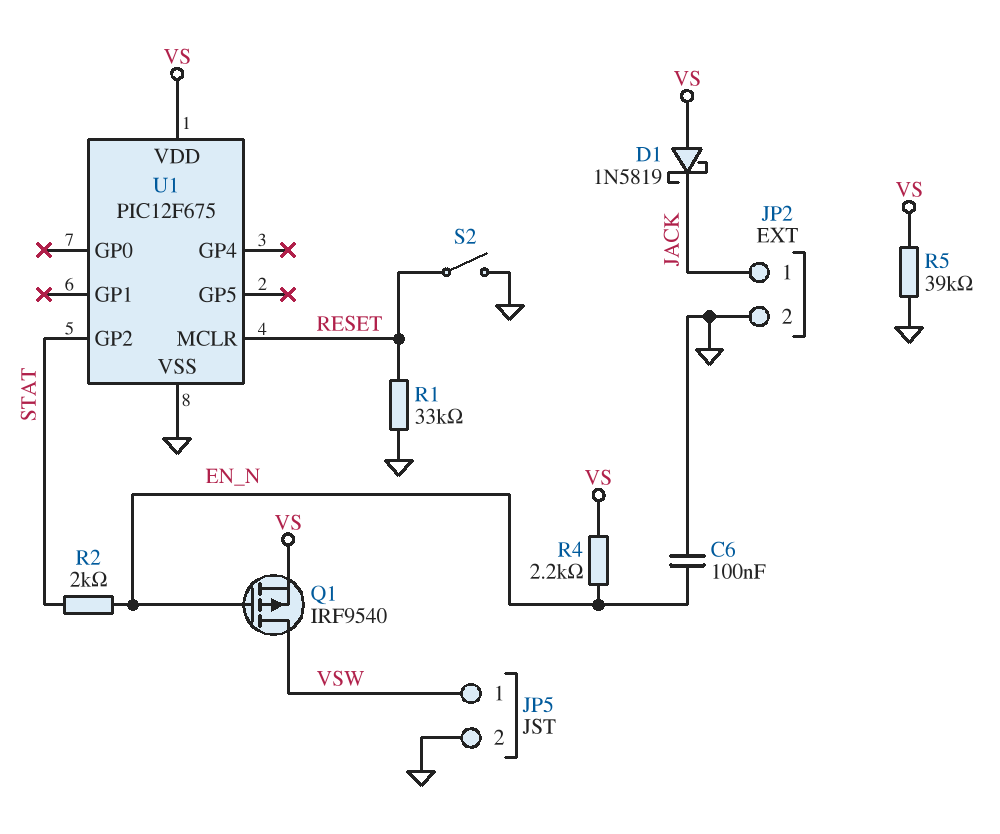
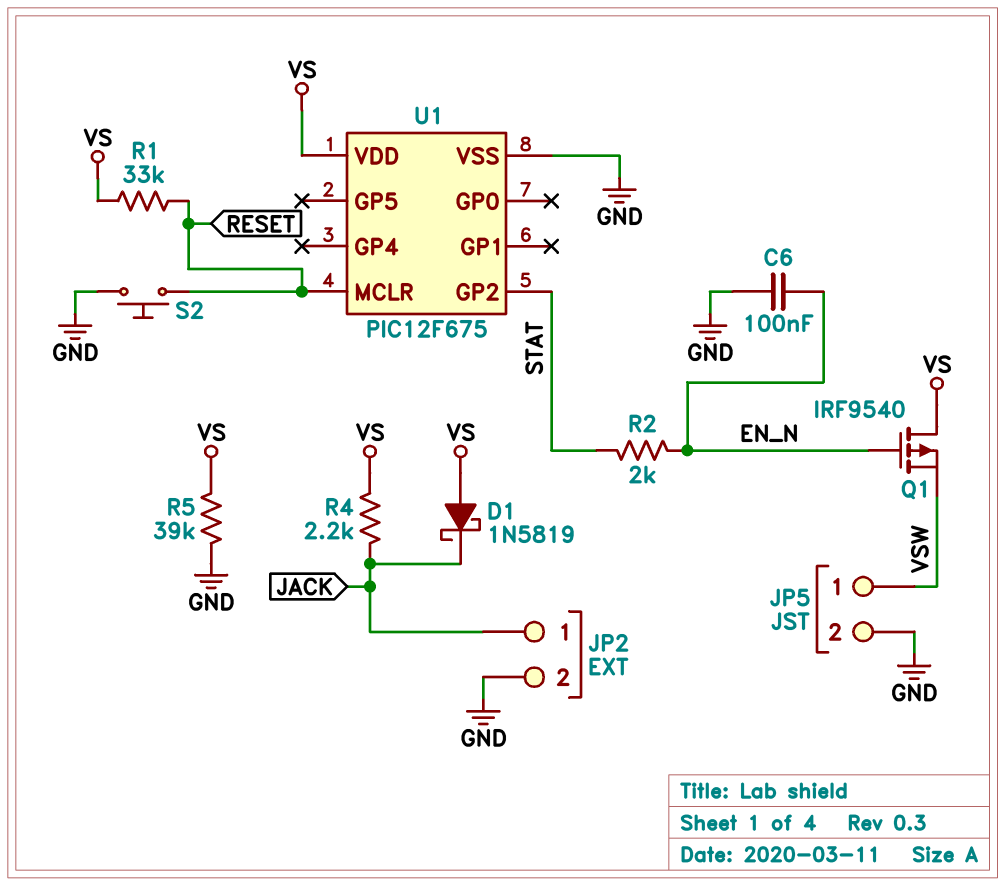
Q1: PMOS IRF9540 (G EN_N, D VSW, S VS) -> PMOS IRF9540 (G EN_N, D VS, S VSW)
R1: 33k (GND, RESET) -> 33k (RESET, VS)
R4: 2.2k (EN_N, VS) -> 2.2k (JACK, VS)
S2: switch (GND, RESET) -> button (GND, RESET)

